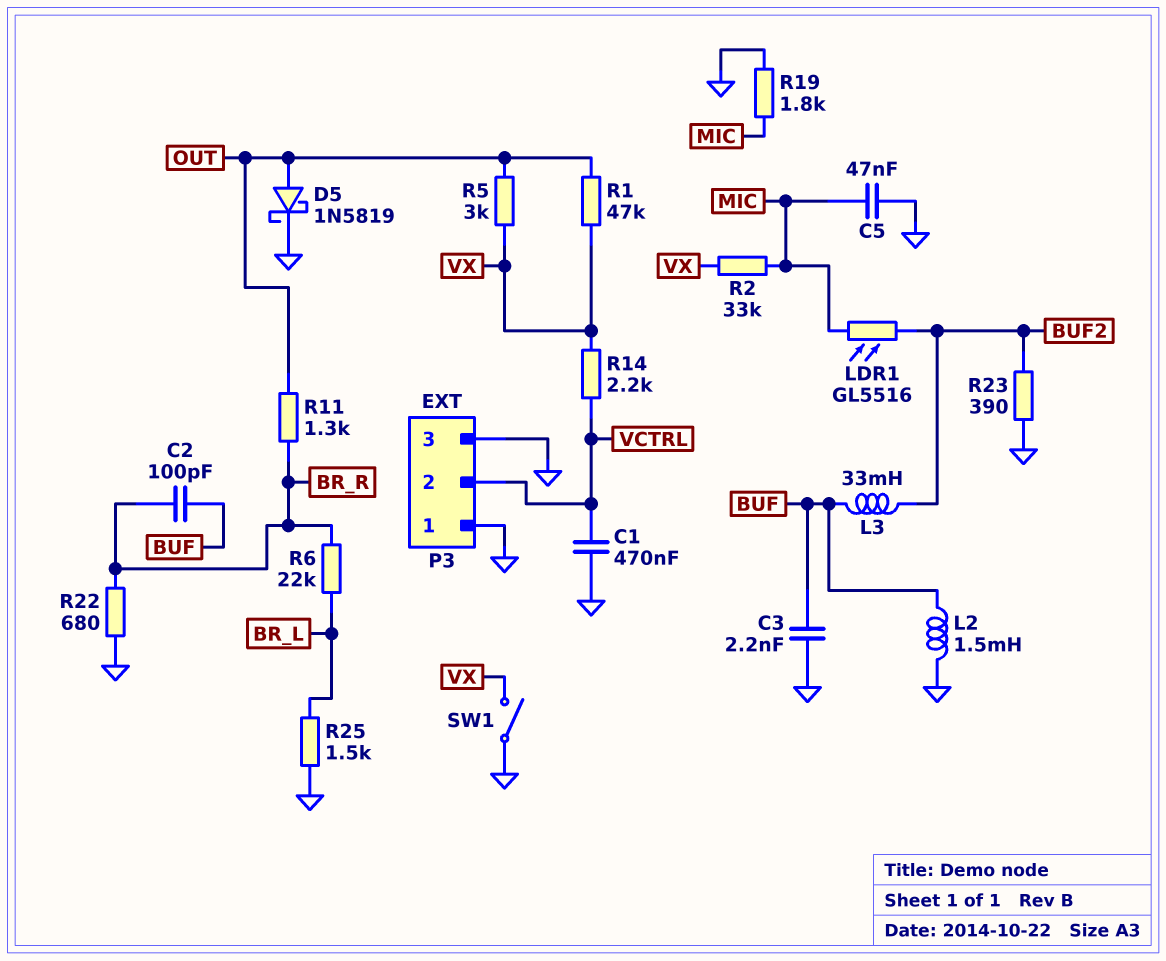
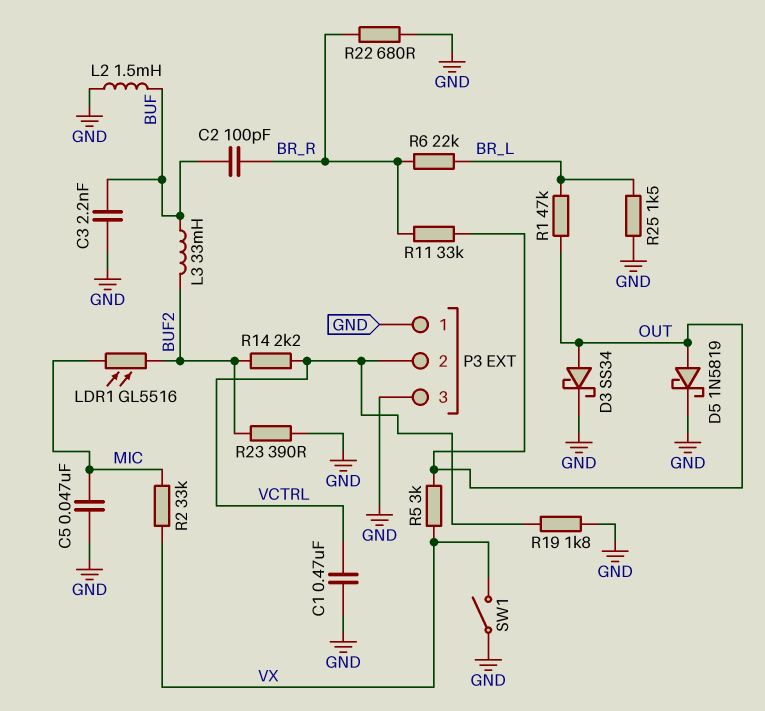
D3: none -> schottky SS34 (A OUT, K GND)
R1: 47k (OUT, VX) -> 47k (BR_L, OUT)
R11: 1.3k (BR_R, OUT) -> 33k (BR_R, OUT)
R14: 2.2k (VCTRL, VX) -> 2.2k (BUF2, VCTRL)
R19: 1.8k (GND, MIC) -> 1.8k (GND, VCTRL)

